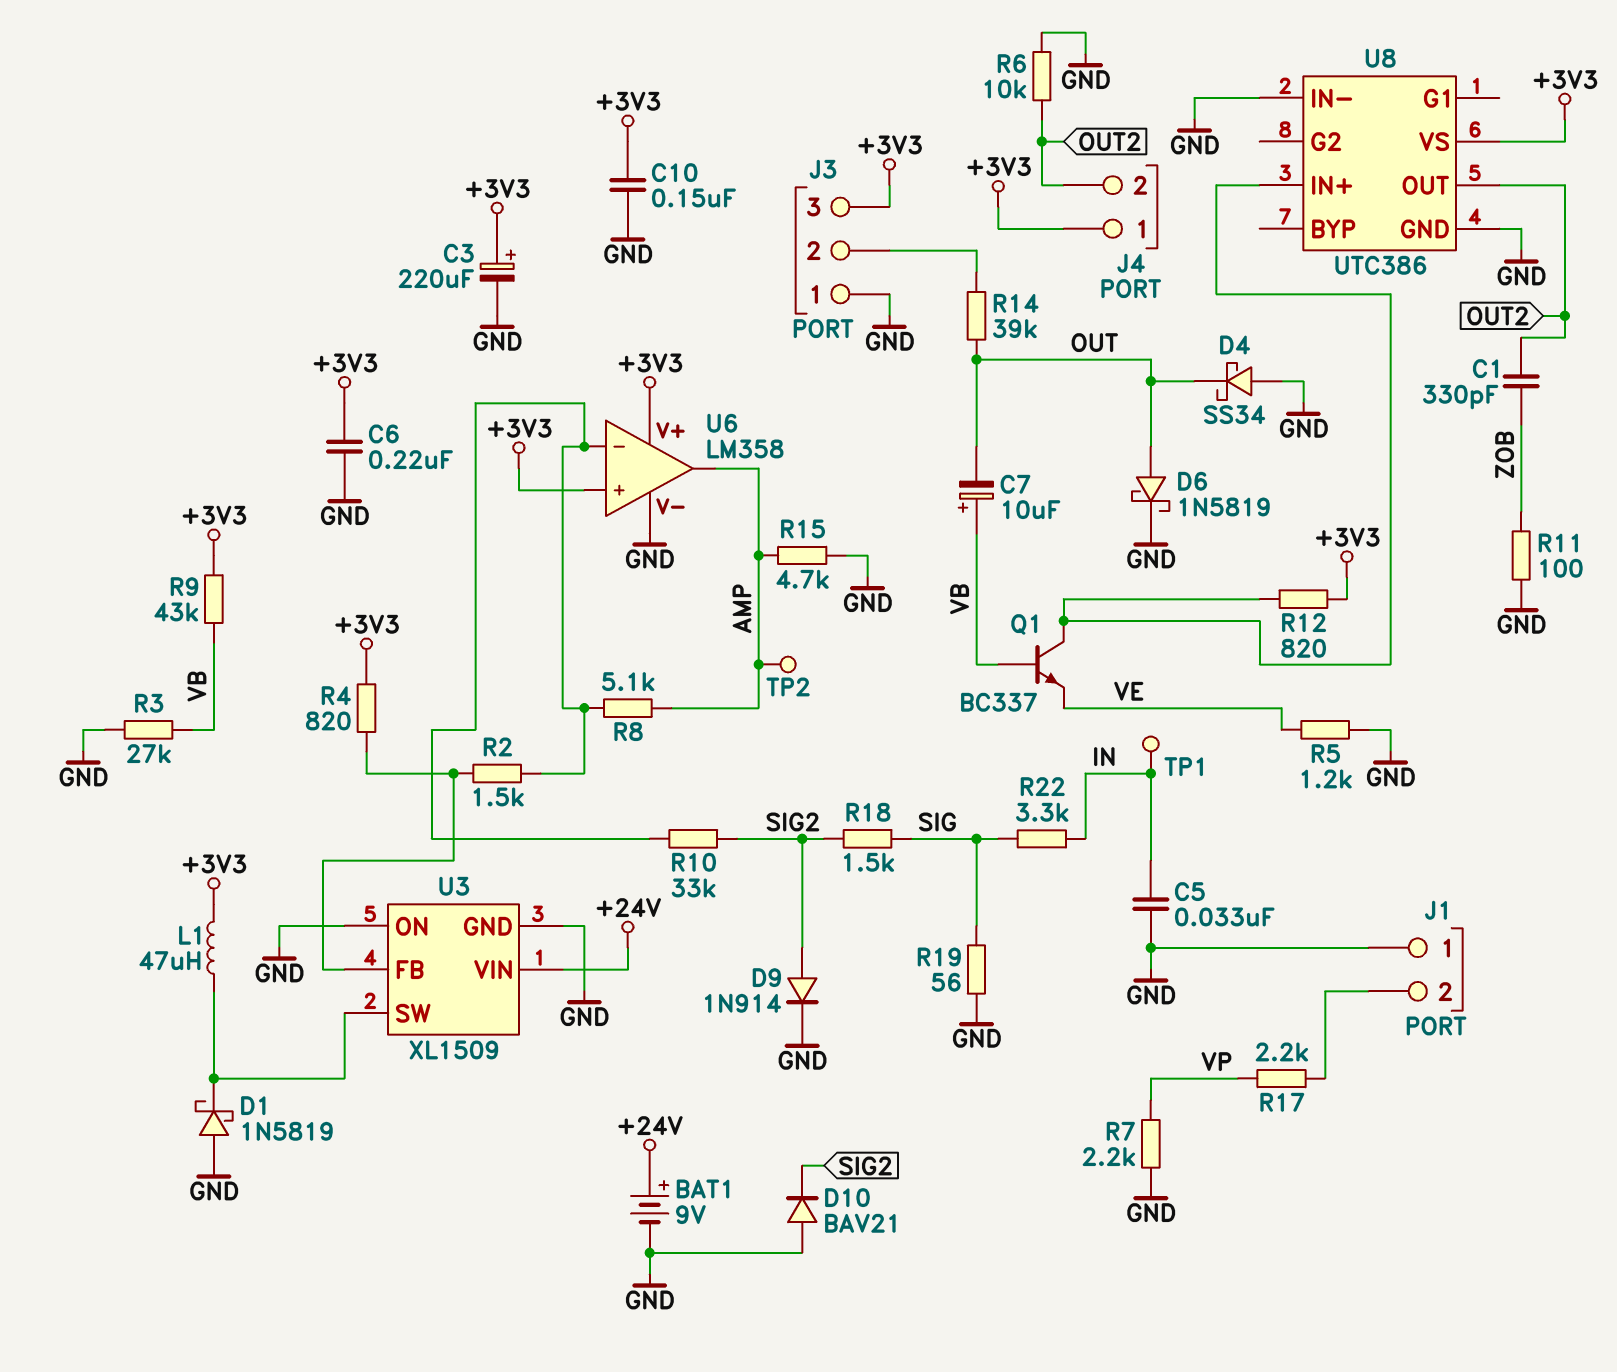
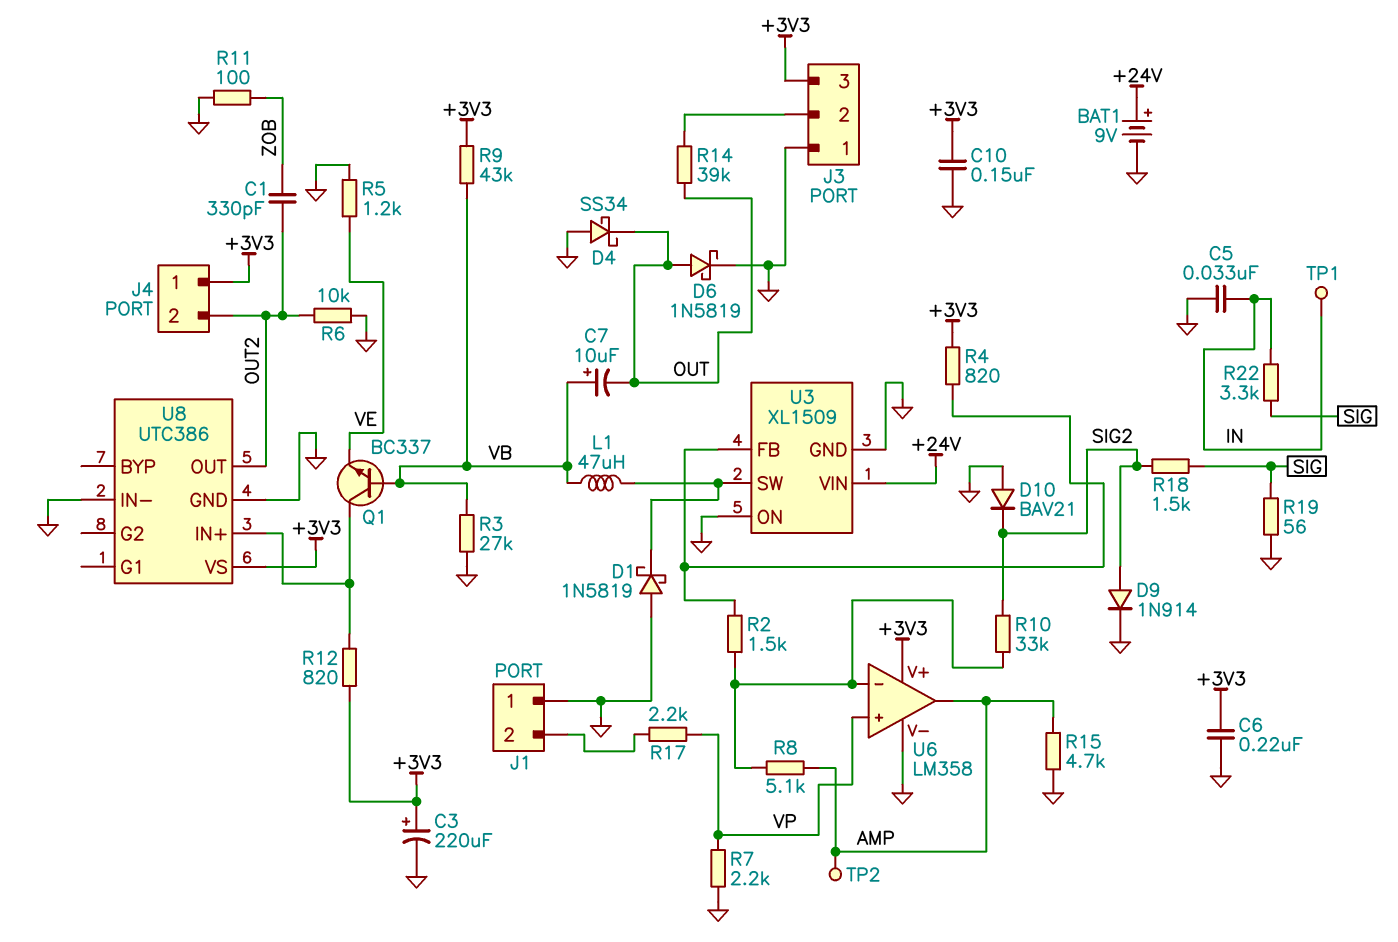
L1: 47uH (+3V3, U3/SW) -> 47uH (U3/SW, VB)
U6 pin in+: +3V3 -> VP

